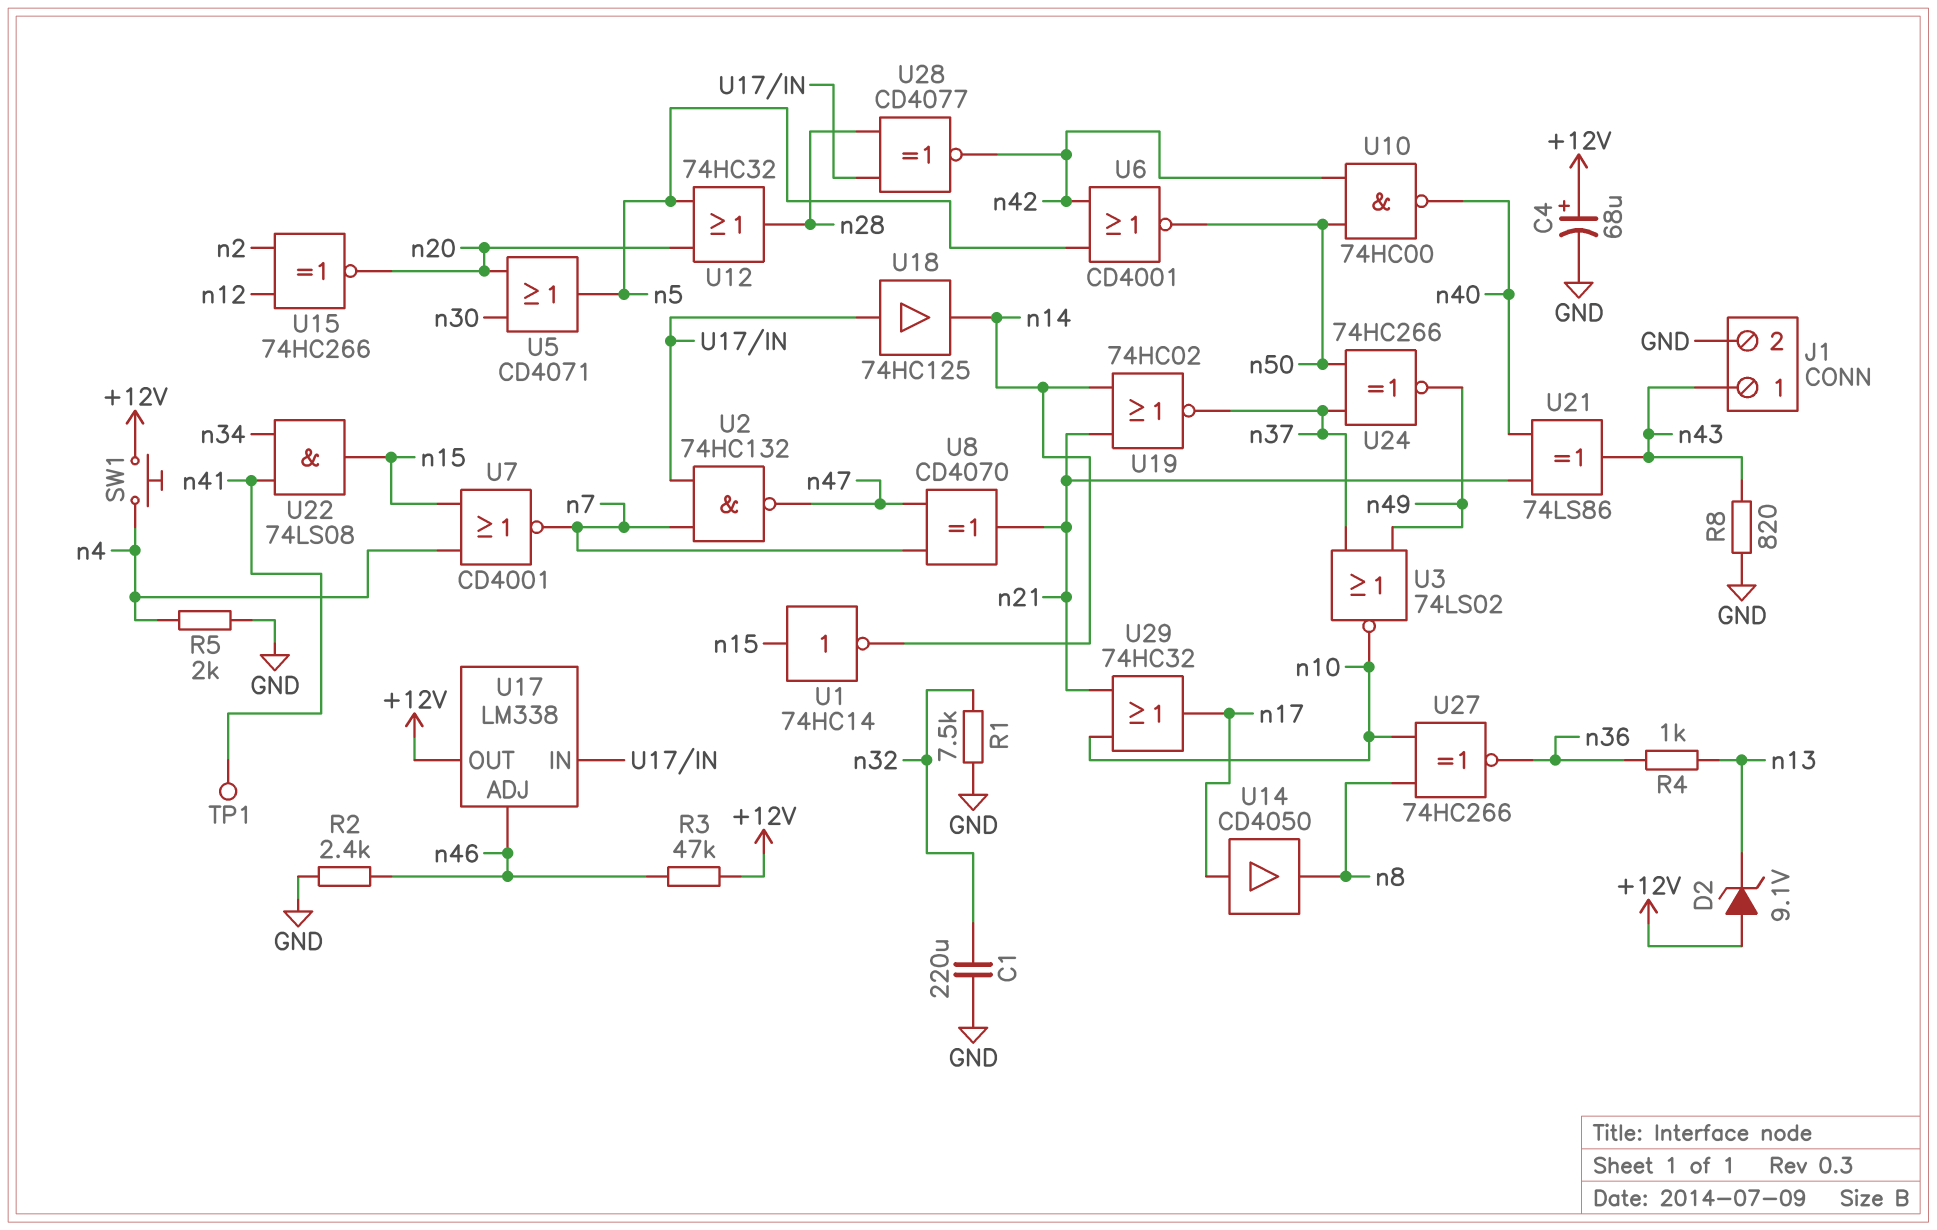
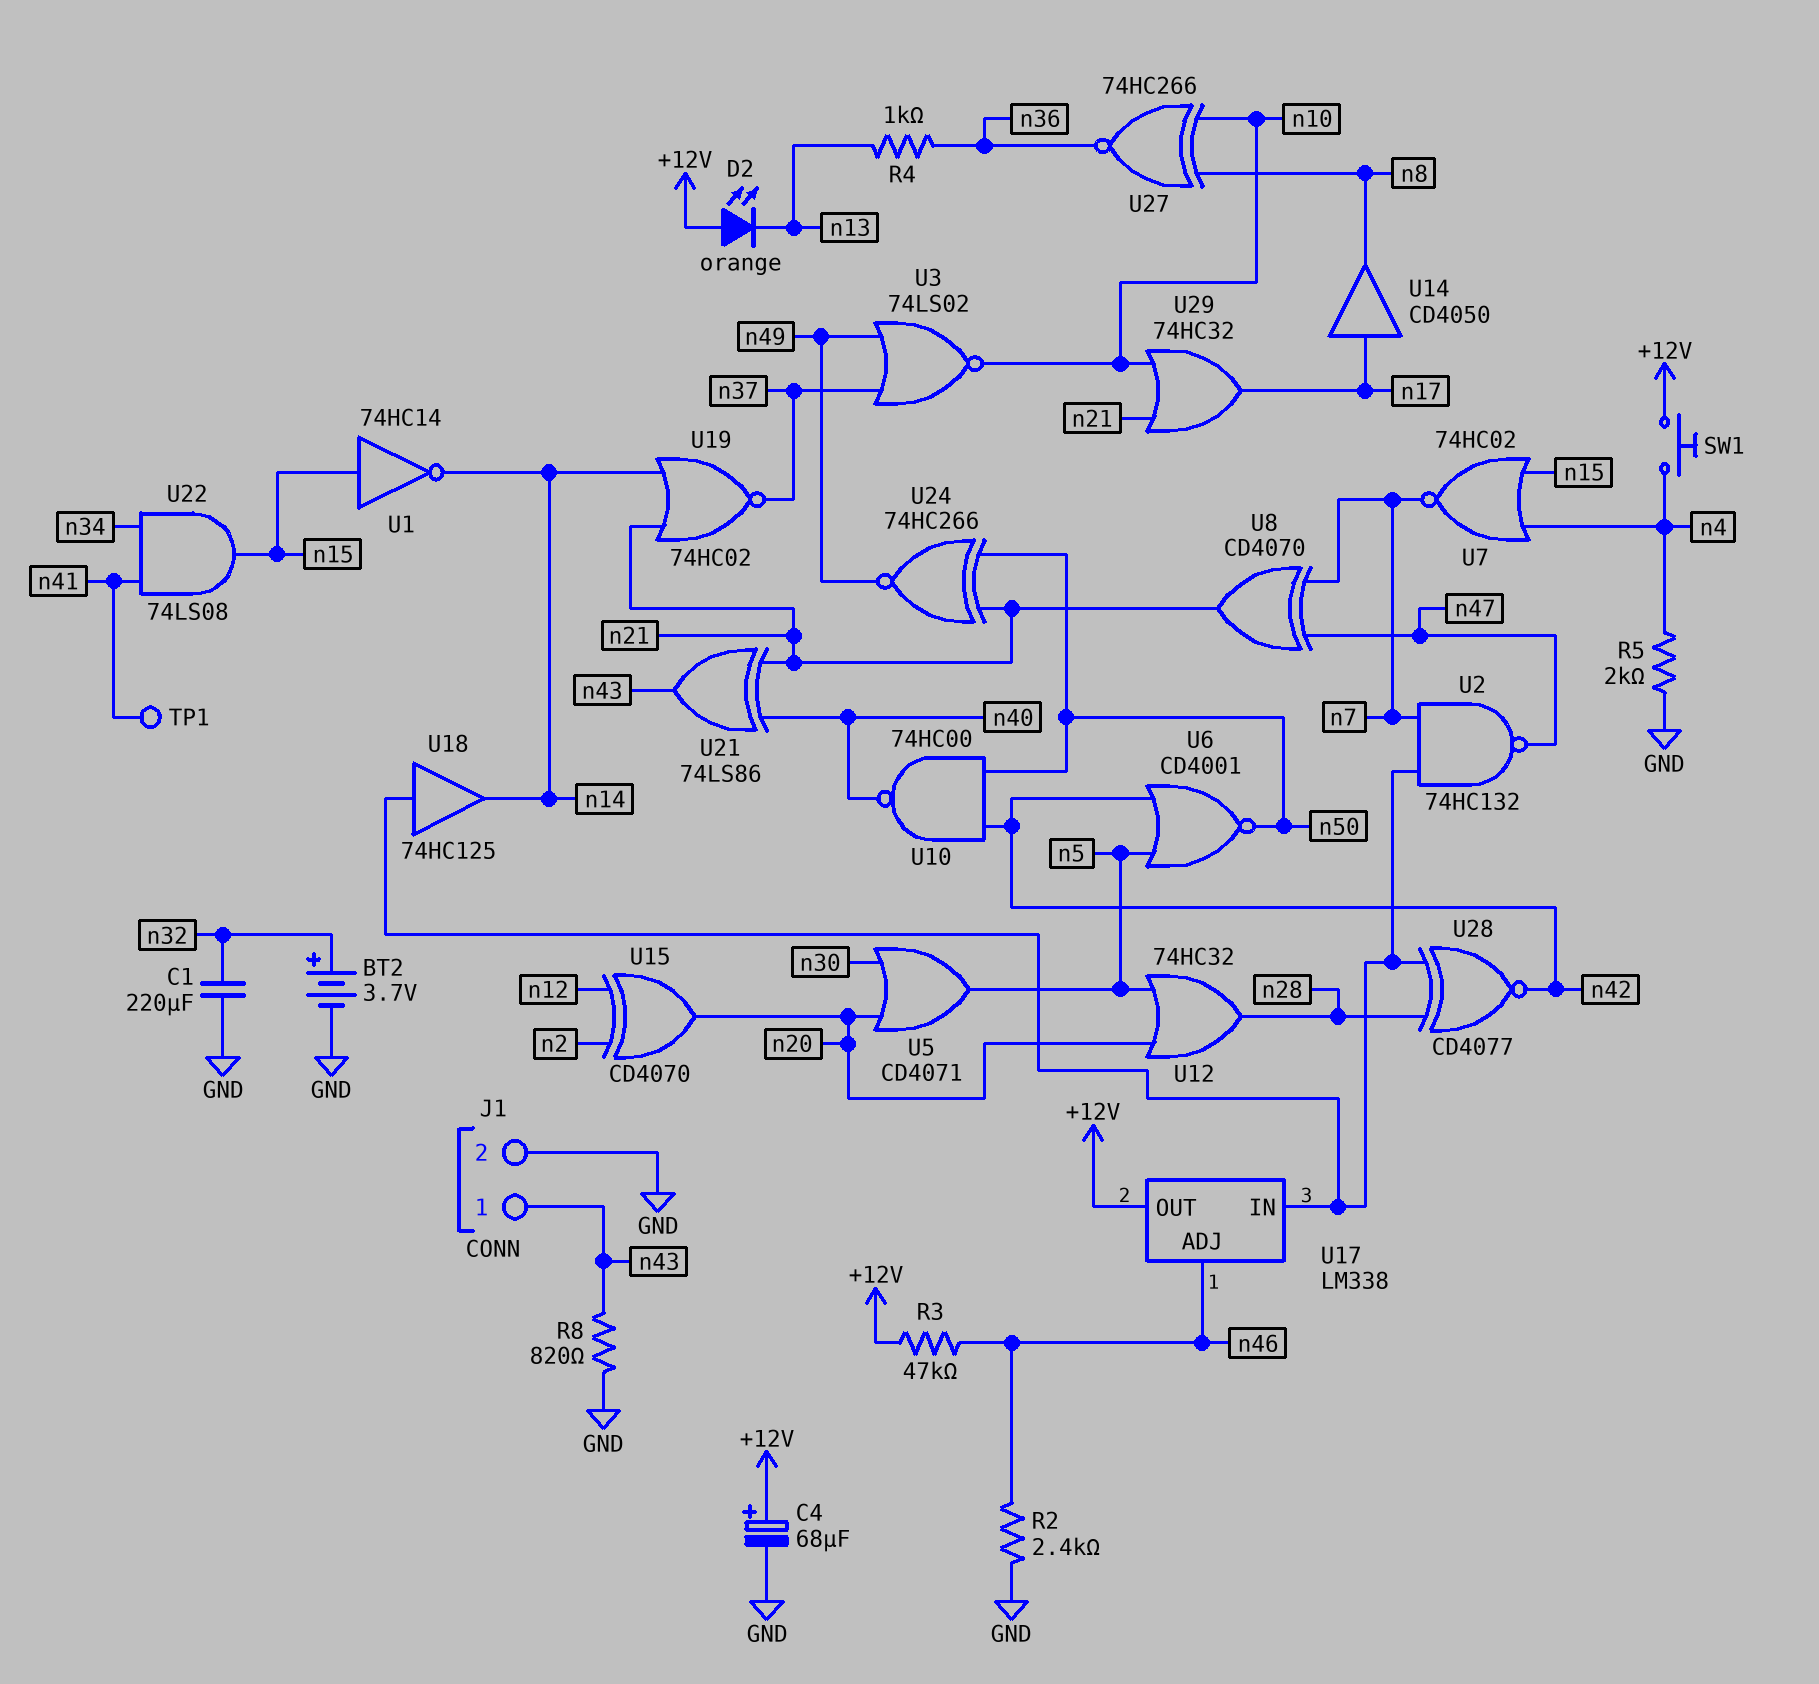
BT2: none -> 3.7V (plus n32, minus GND)
D2: zener 9.1V (A +12V, K n13) -> LED orange (A +12V, K n13)
R1: 7.5k (GND, n32) -> none
U7: NOR CD4001 (in n4, in n15, out n7) -> NOR 74HC02 (in n4, in n15, out n7)
U15: XNOR 74HC266 (in n2, in n12, out n20) -> XOR CD4070 (in n2, in n12, out n20)
U24: XNOR 74HC266 (in n37, in n50, out n49) -> XNOR 74HC266 (in n21, in n50, out n49)

